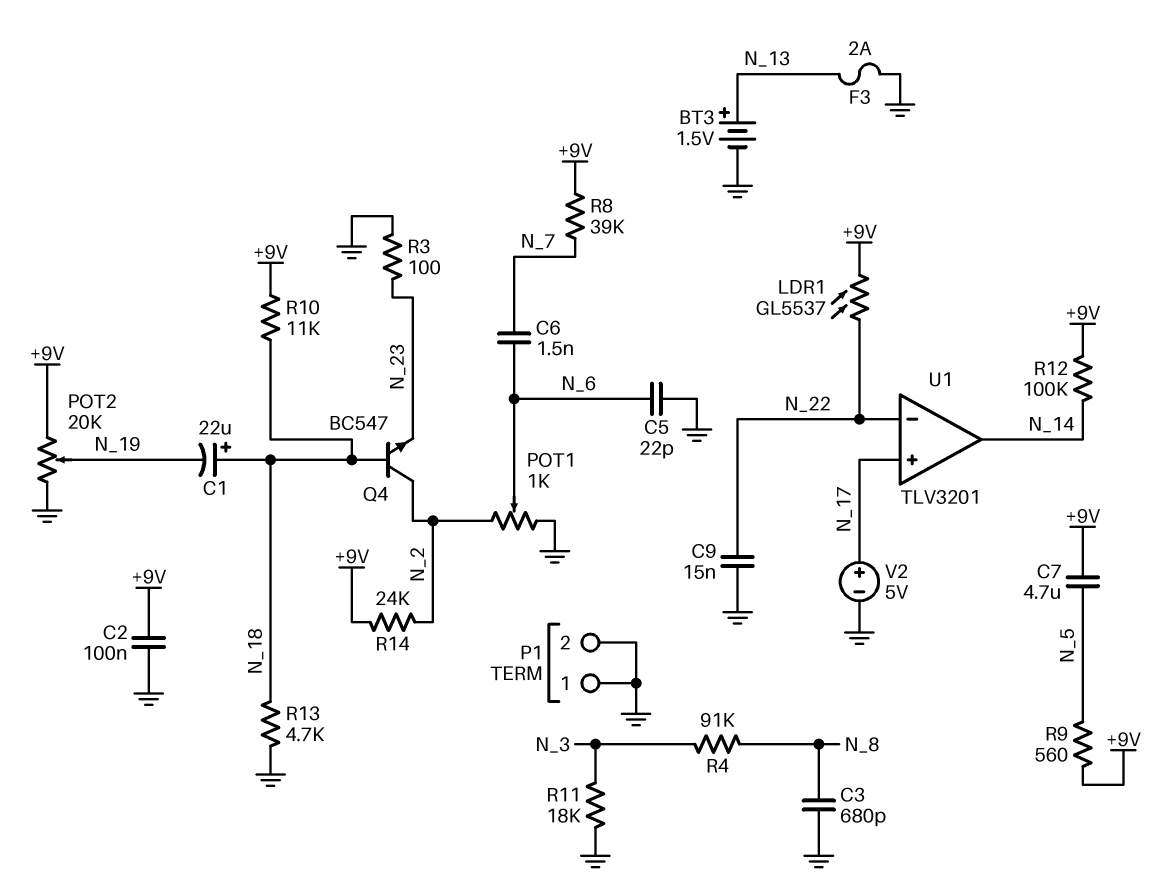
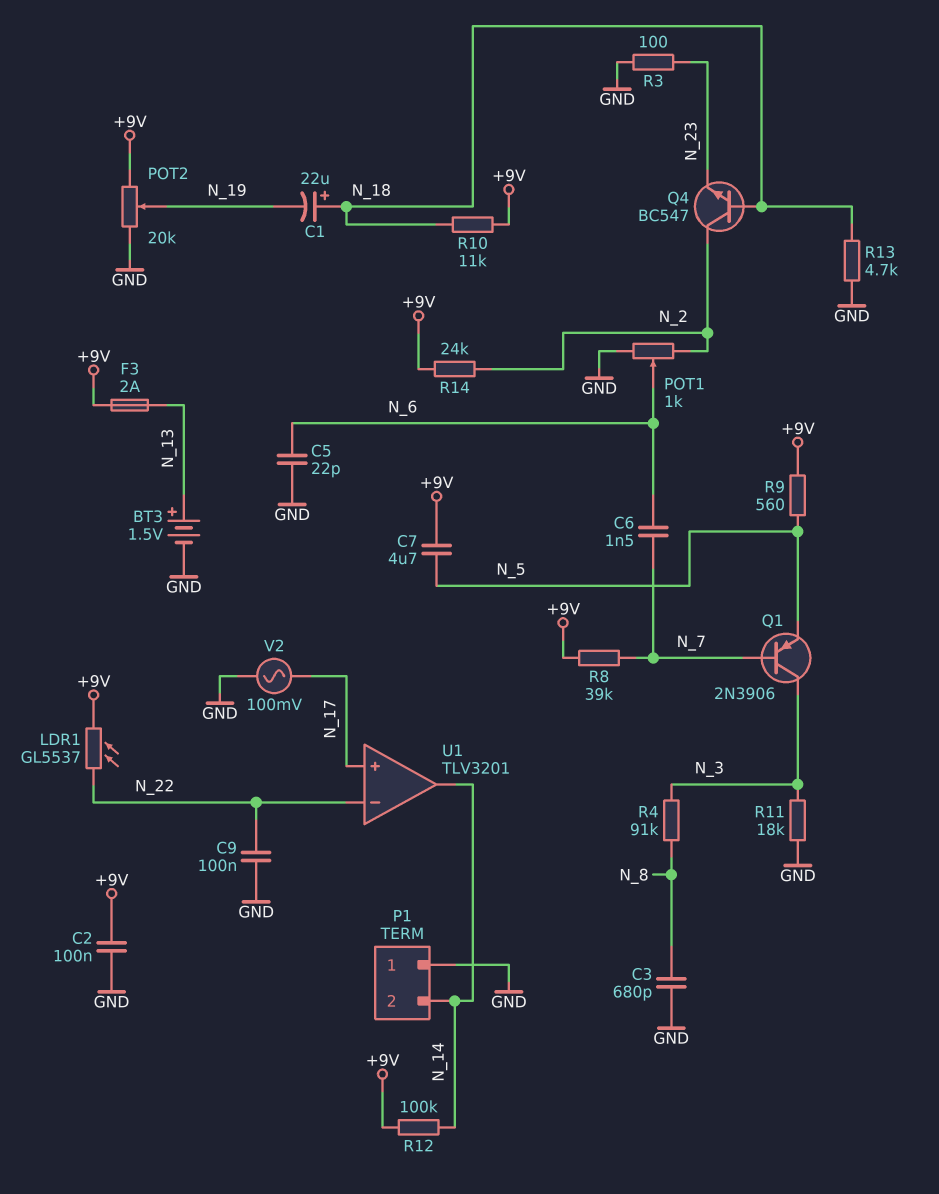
C9: 15nF (GND, N_22) -> 100nF (GND, N_22)
F3: 2A (GND, N_13) -> 2A (+9V, N_13)
P1 pin 2: GND -> N_14
Q1: none -> PNP 2N3906 (B N_7, C N_3, E N_5)
V2: 5V (plus N_17, minus GND) -> AC 100mV (GND, N_17)

